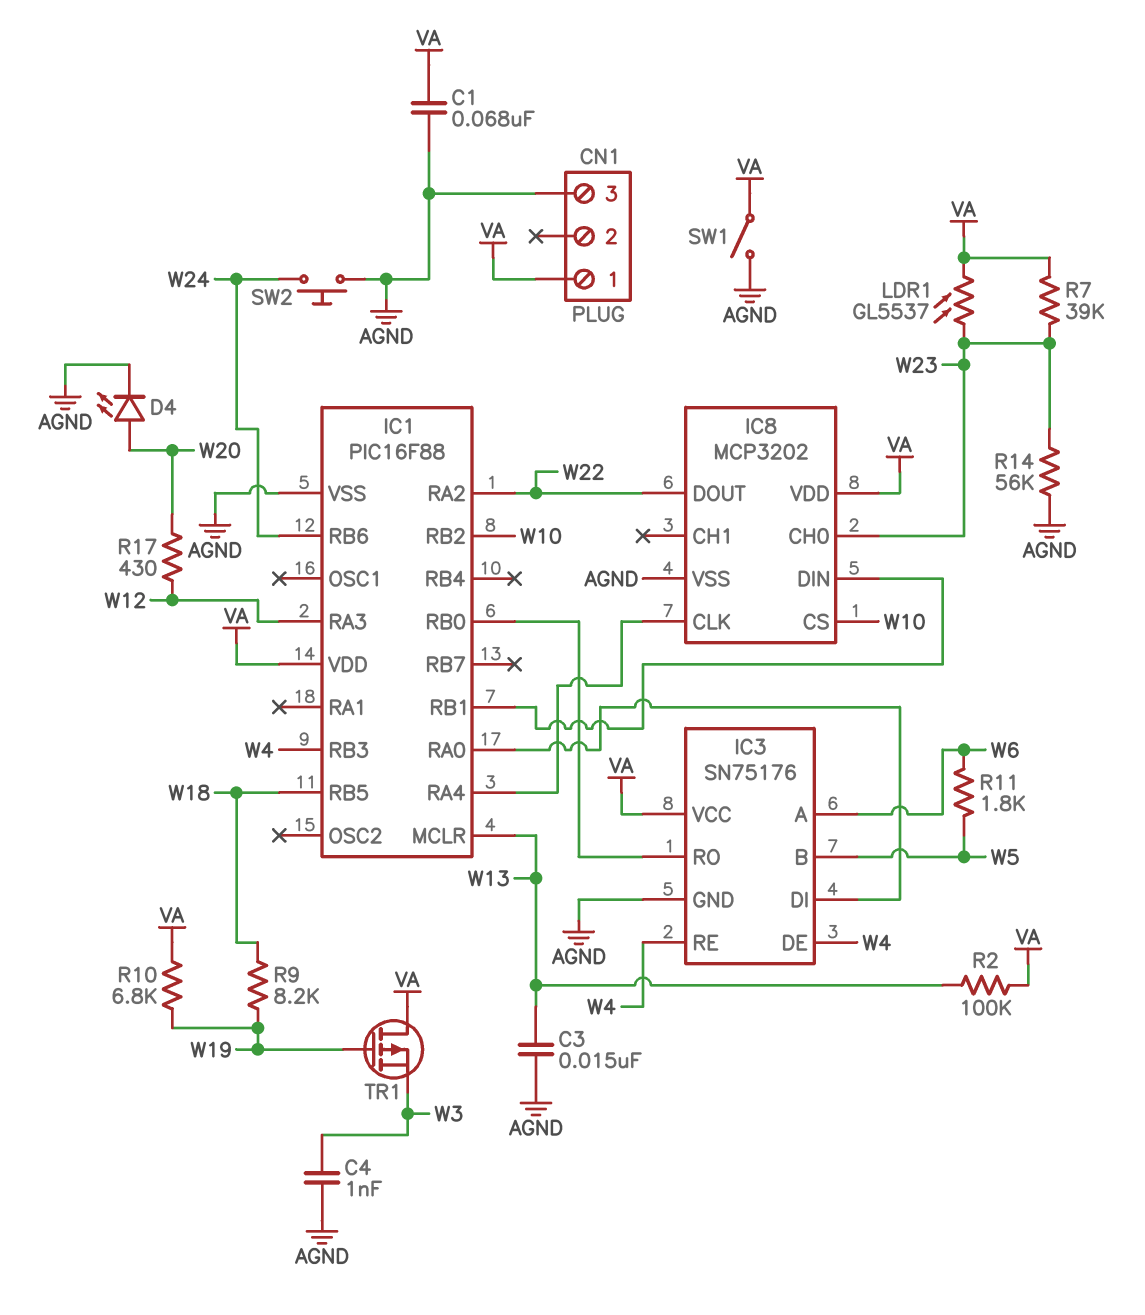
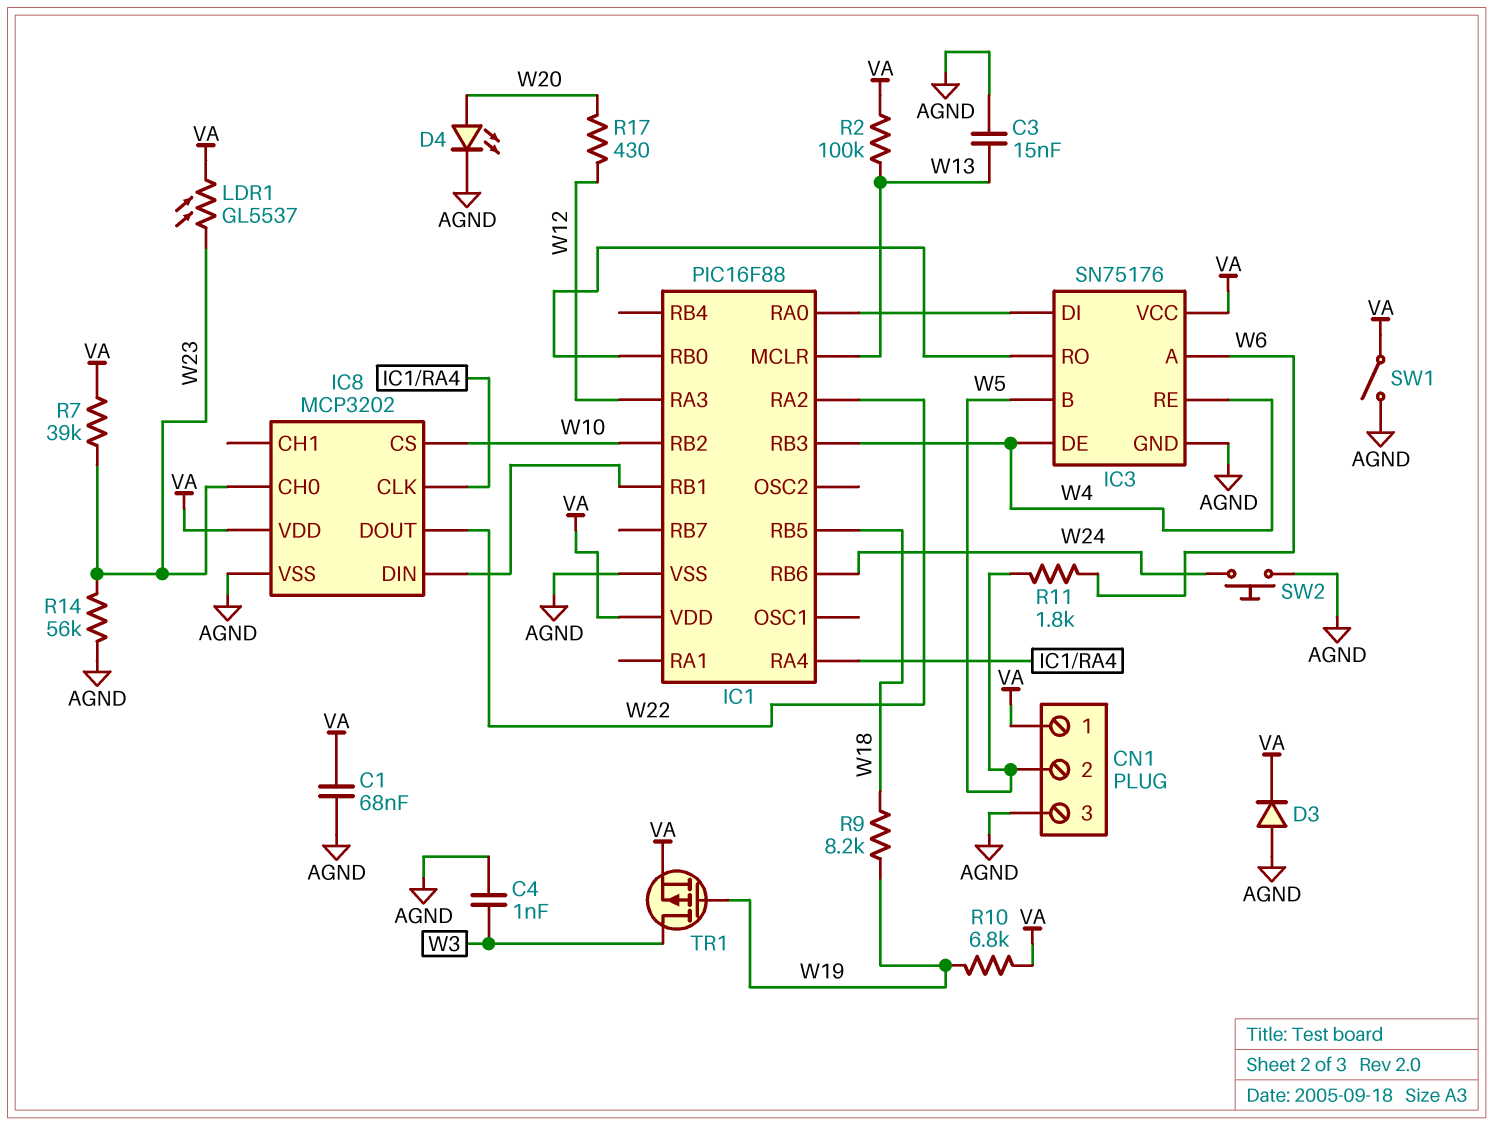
CN1 pin 2: none -> W5
D3: none -> diode (A AGND, K VA)
TR1: PMOS (G W19, D VA, S W3) -> PMOS (G W19, D W3, S VA)

